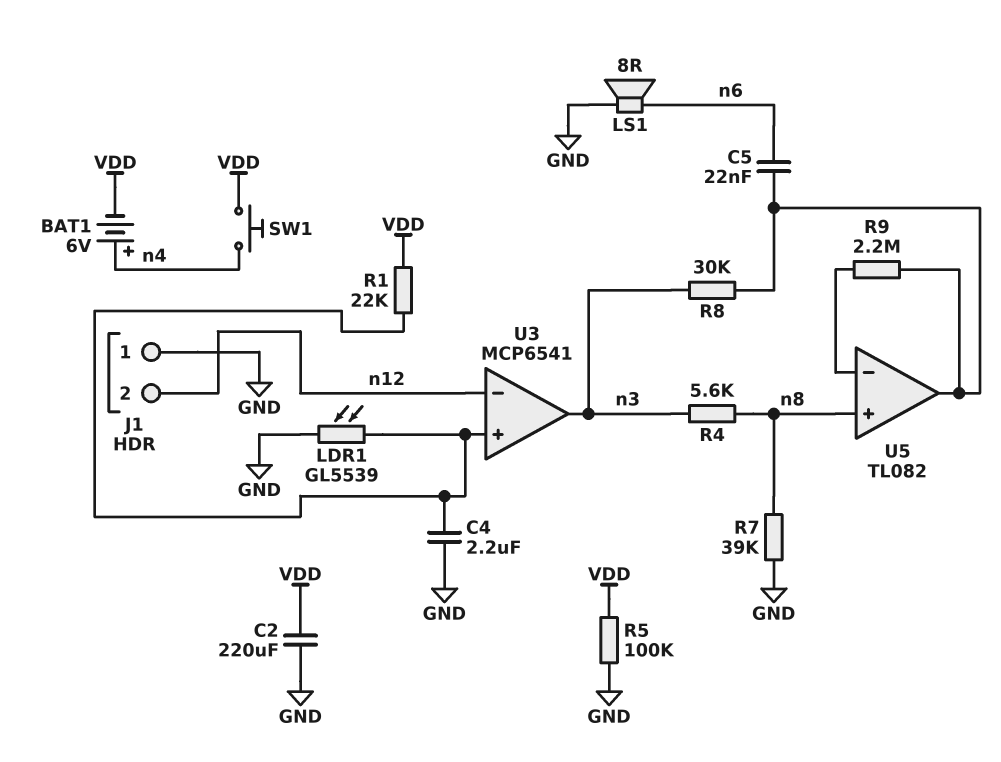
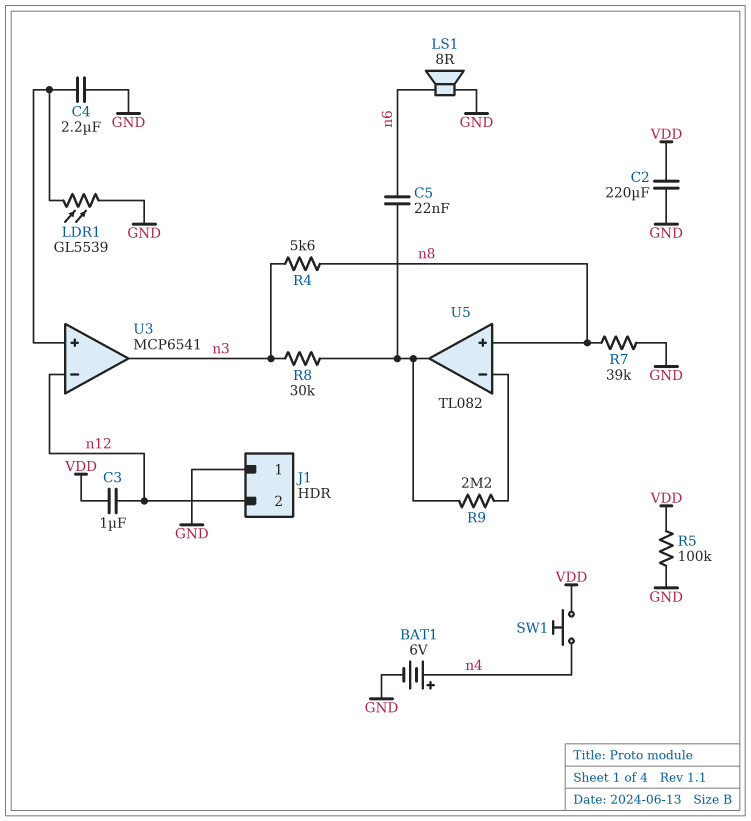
BAT1: 6V (plus n4, minus VDD) -> 6V (plus n4, minus GND)
C3: none -> 1uF (VDD, n12)
R1: 22k (U3/in+, VDD) -> none

